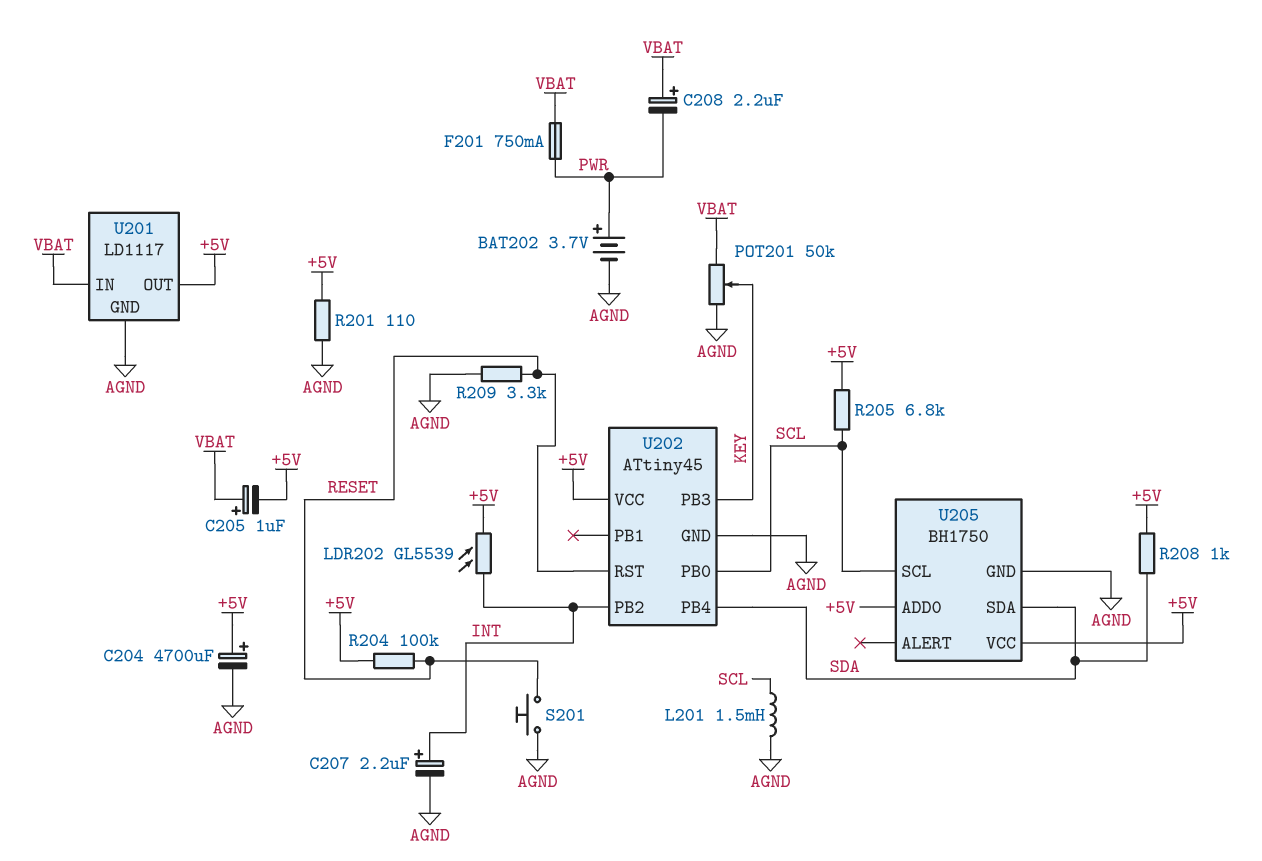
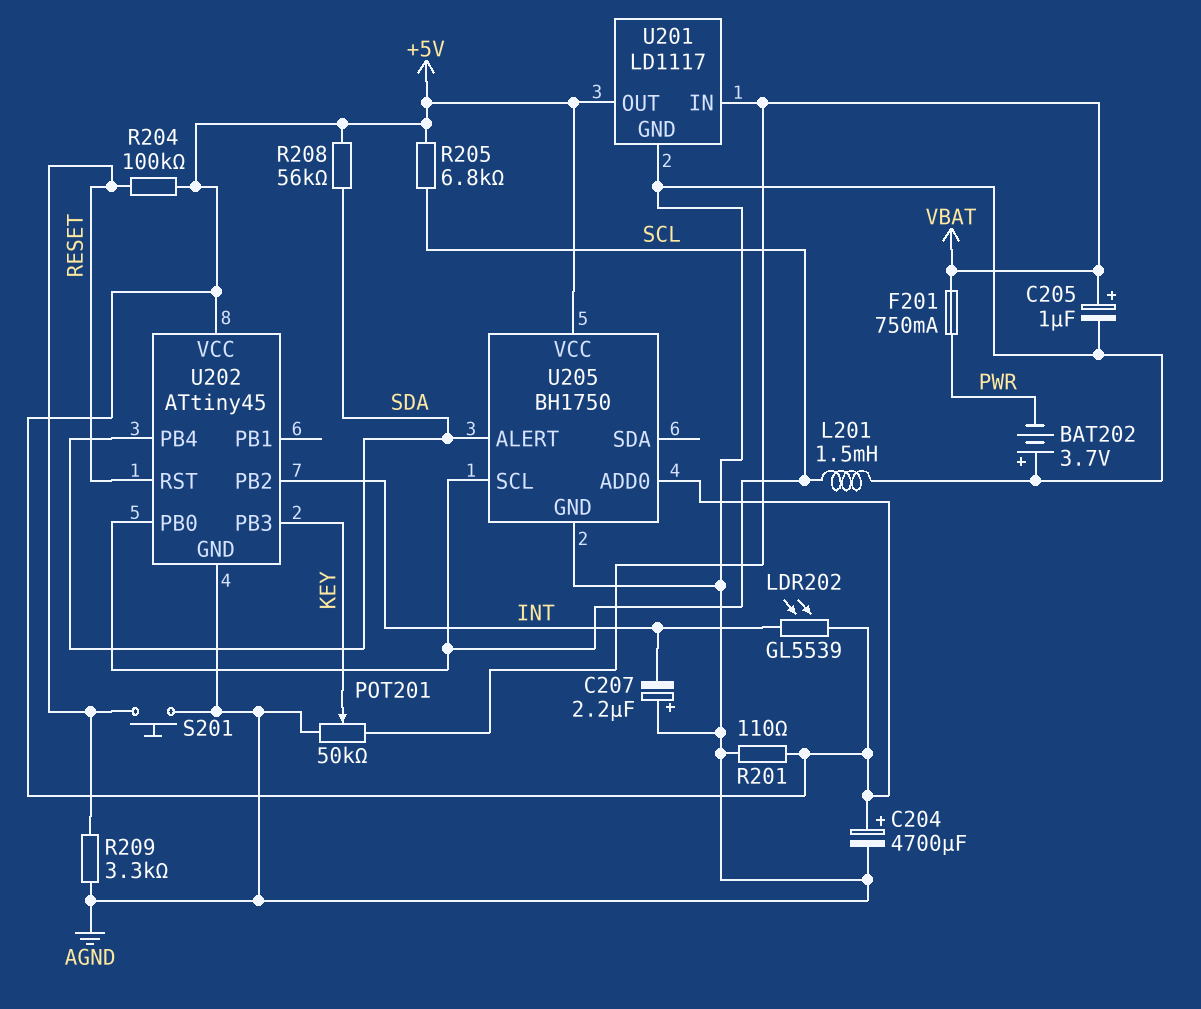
BAT202: 3.7V (plus PWR, minus AGND) -> 3.7V (plus AGND, minus PWR)
C205: 1uF (plus VBAT, minus +5V) -> 1uF (plus VBAT, minus AGND)
C207: 2.2uF (plus INT, minus AGND) -> 2.2uF (plus AGND, minus INT)
C208: 2.2uF (plus VBAT, minus PWR) -> none
R208: 1k (+5V, SDA) -> 56k (+5V, SDA)
U205 pin ALERT: none -> SDA
U205 pin SDA: SDA -> none

